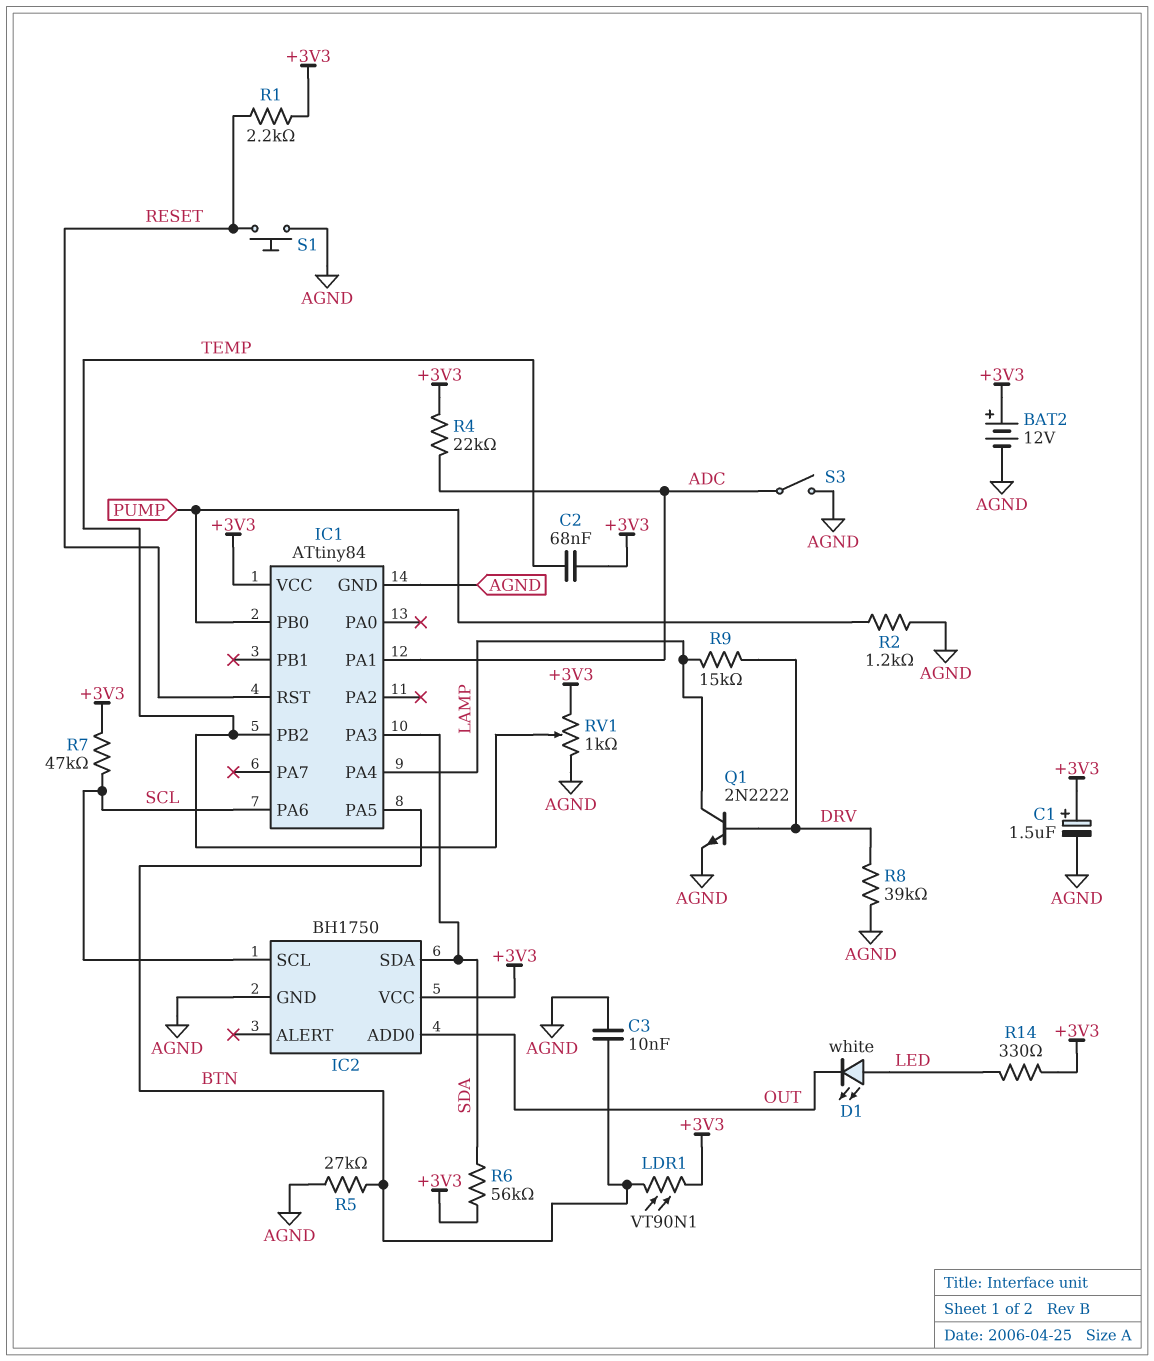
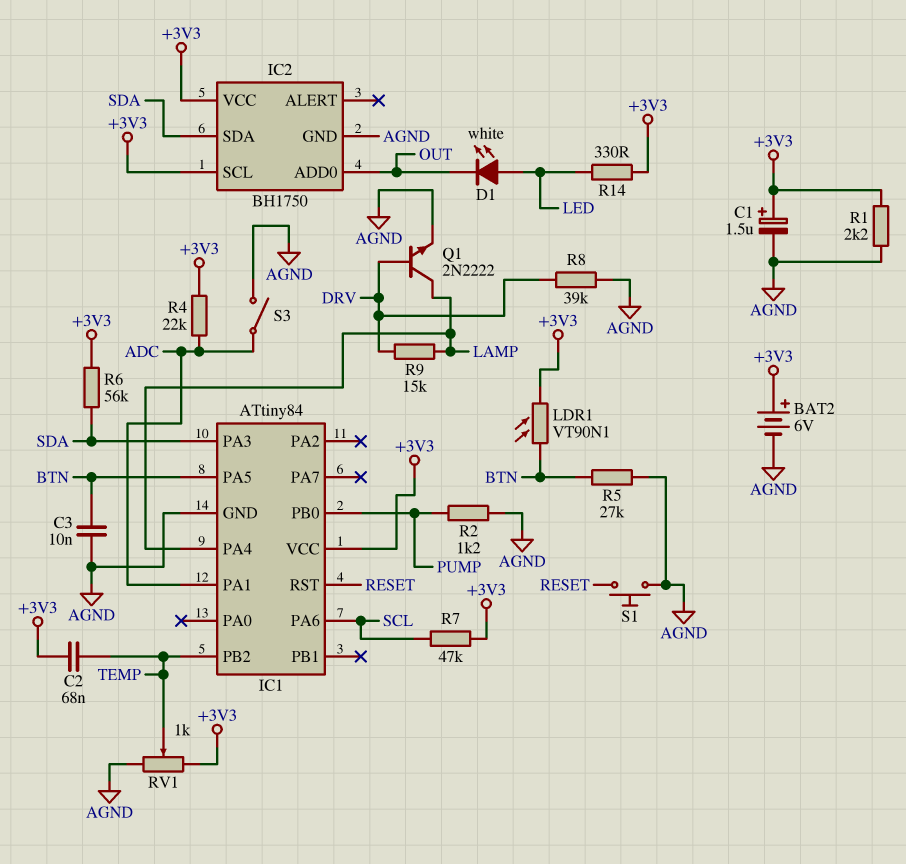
BAT2: 12V (plus +3V3, minus AGND) -> 6V (plus +3V3, minus AGND)
IC2 pin SCL: SCL -> +3V3
R1: 2.2k (+3V3, RESET) -> 2.2k (+3V3, AGND)

